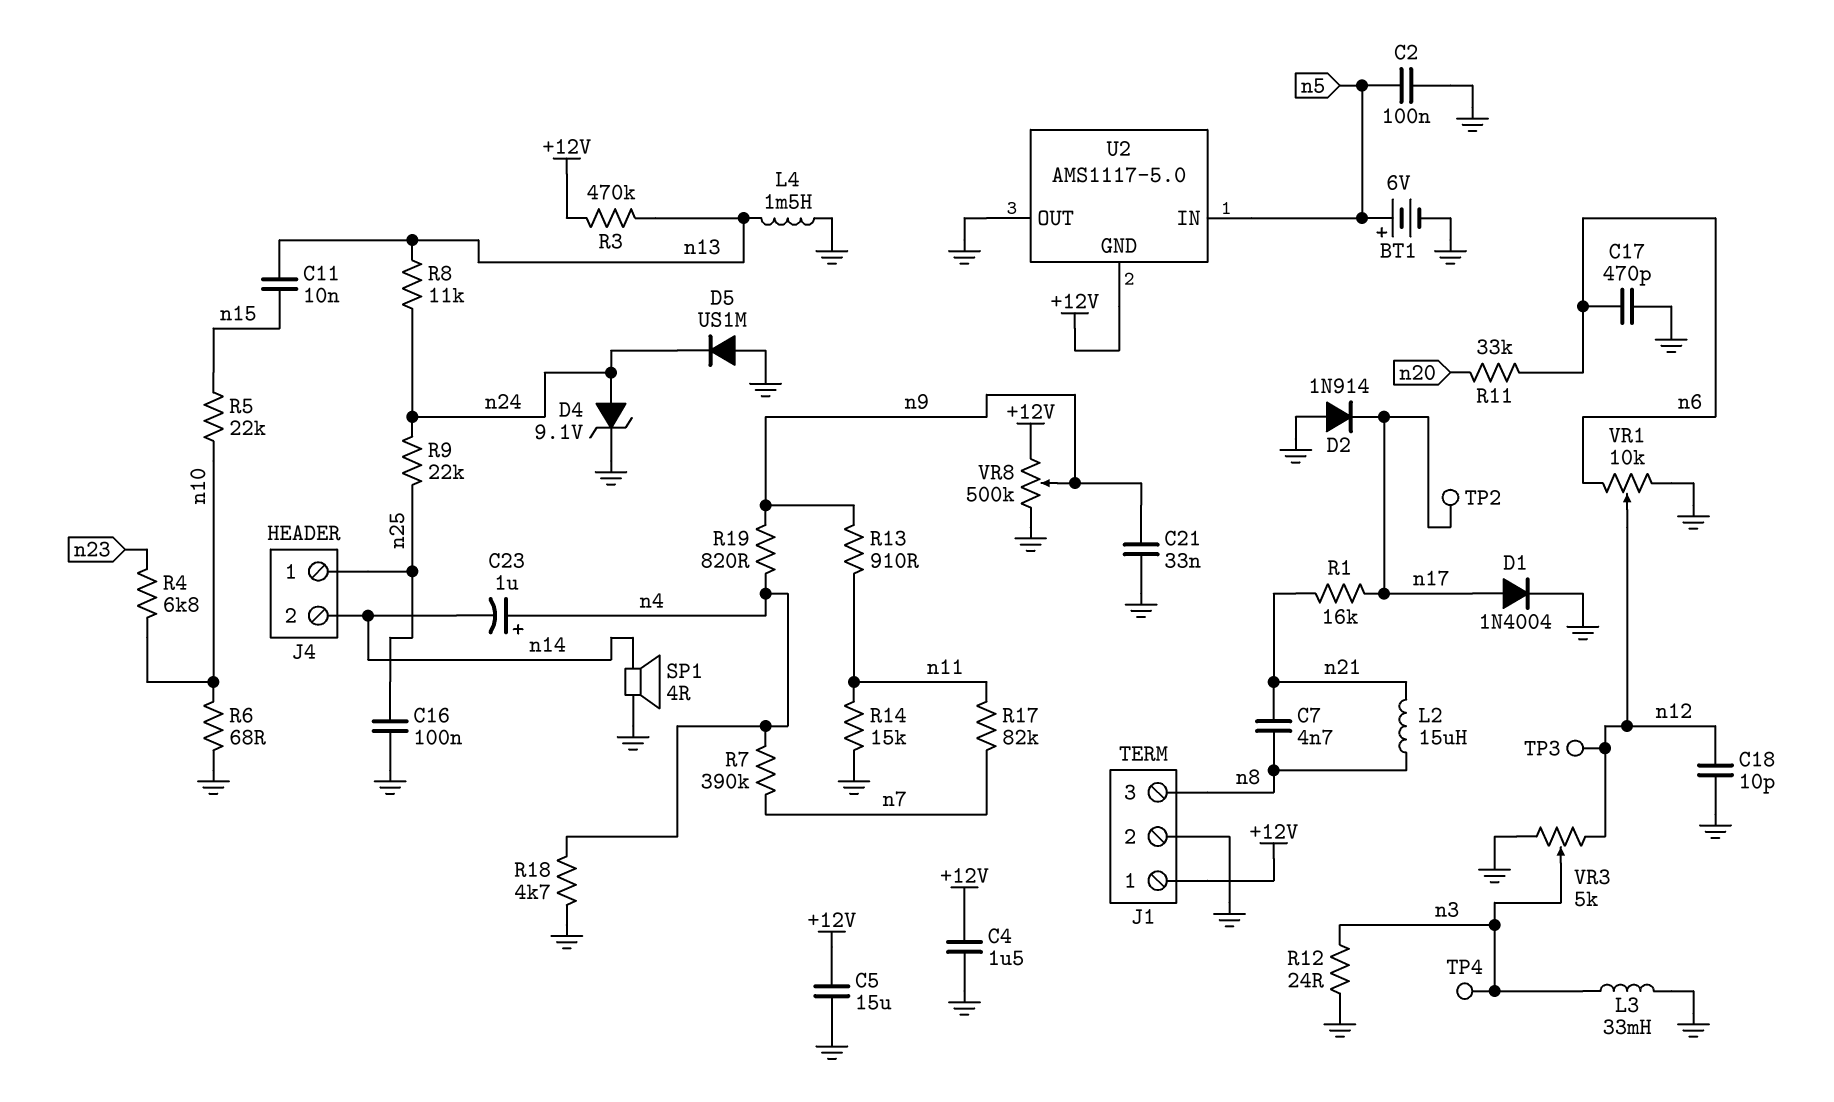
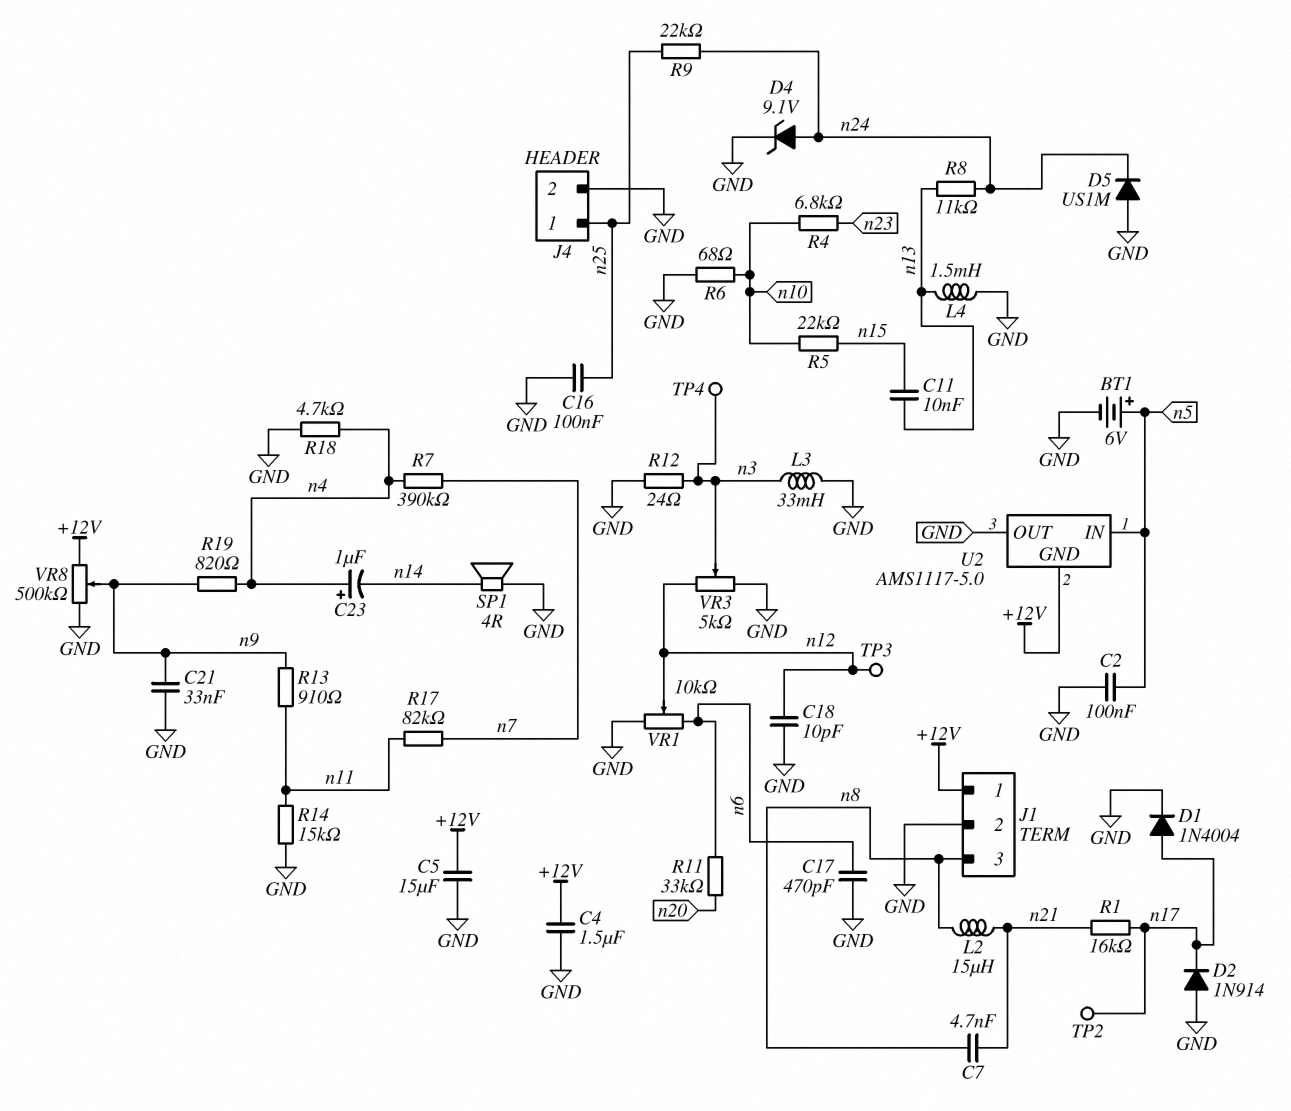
J4 pin 2: n14 -> GND
R3: 470k (+12V, n13) -> none

